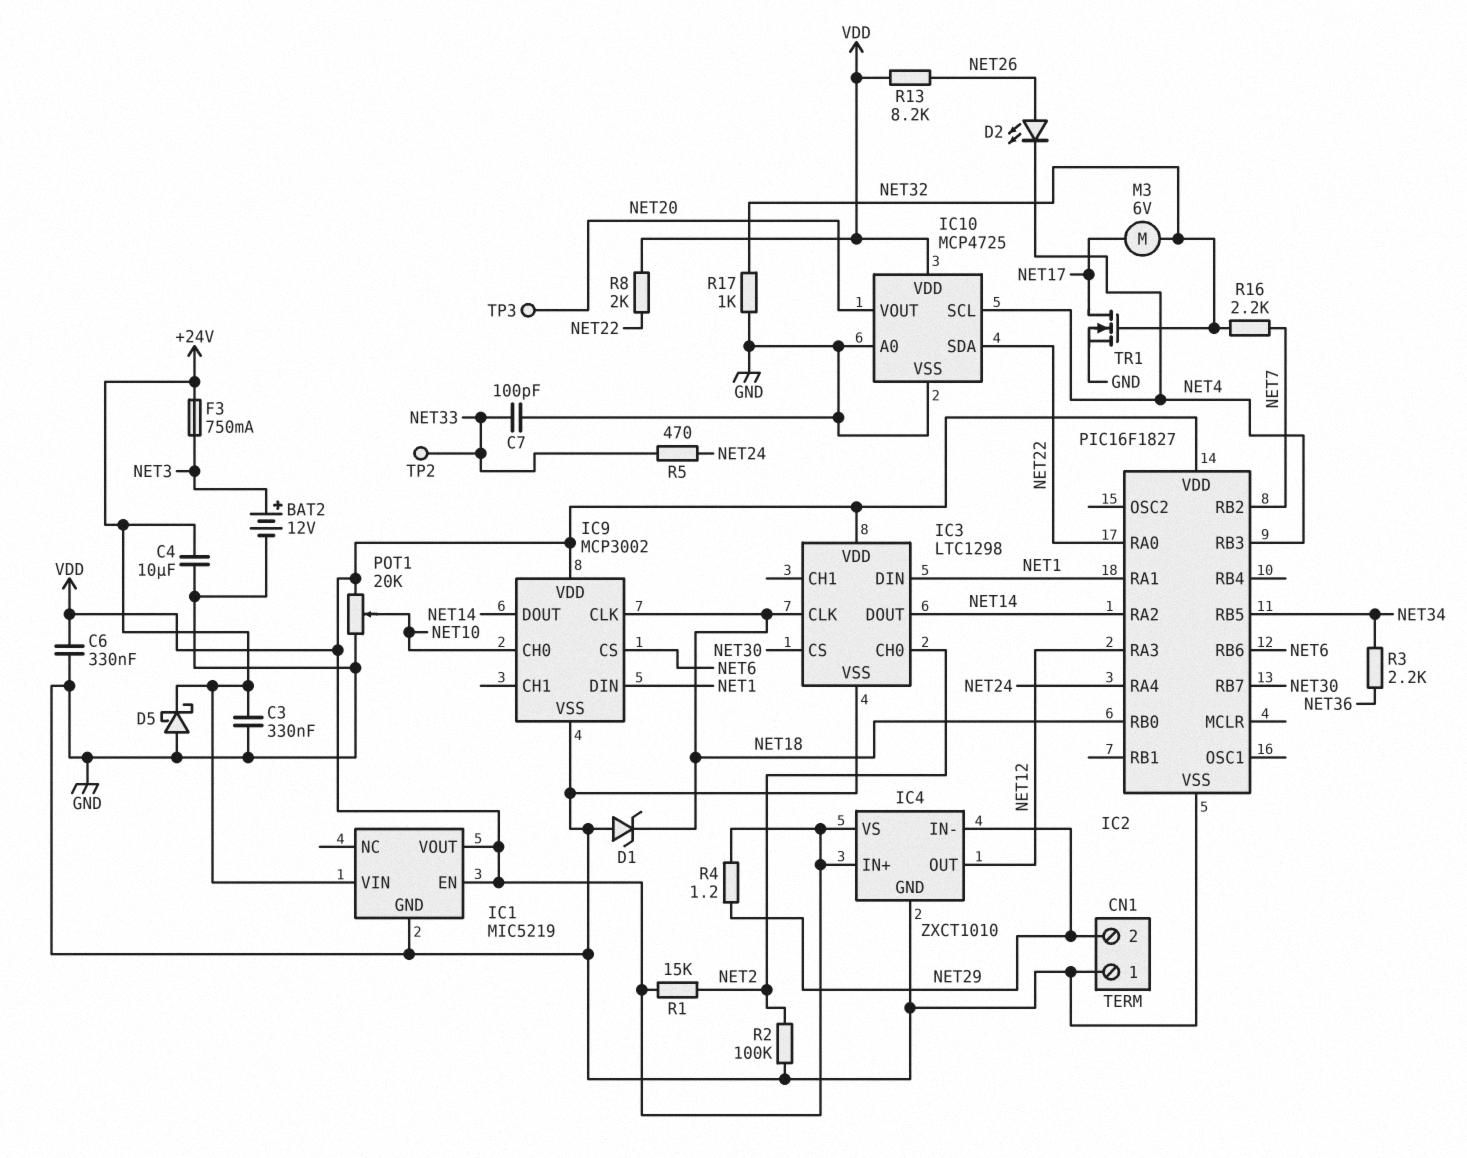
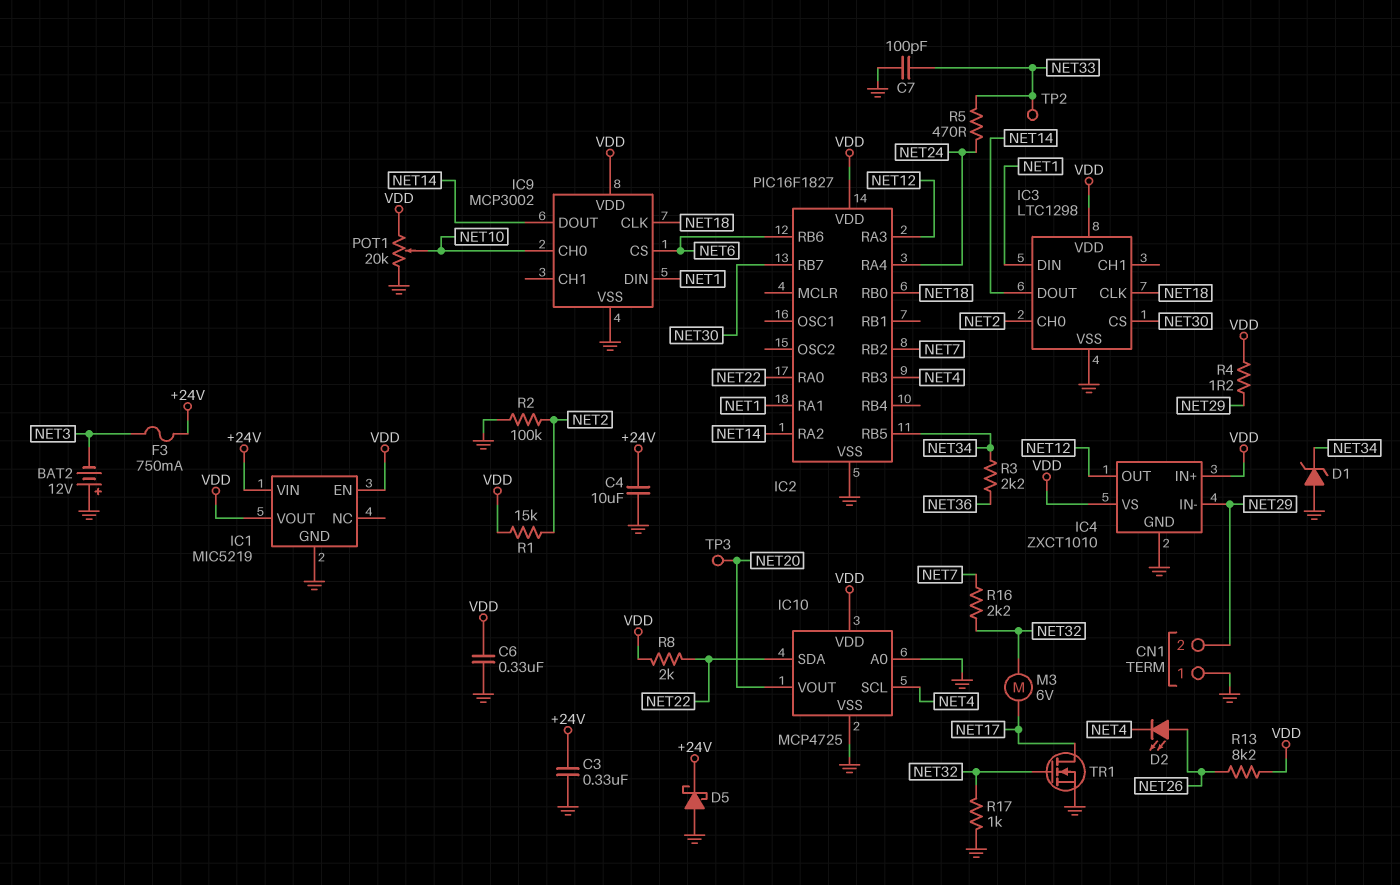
BAT2: 12V (plus NET3, minus GND) -> 12V (plus GND, minus NET3)
D1: zener (A GND, K NET18) -> zener (A GND, K NET34)

